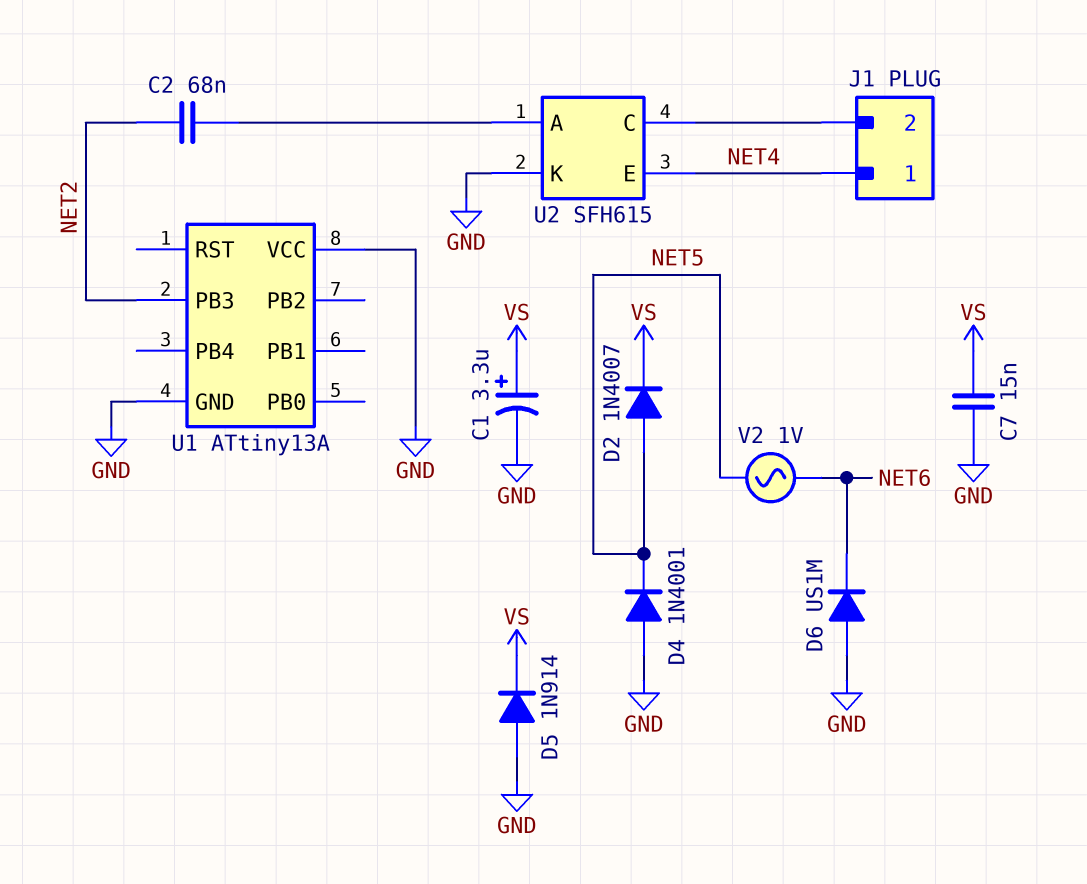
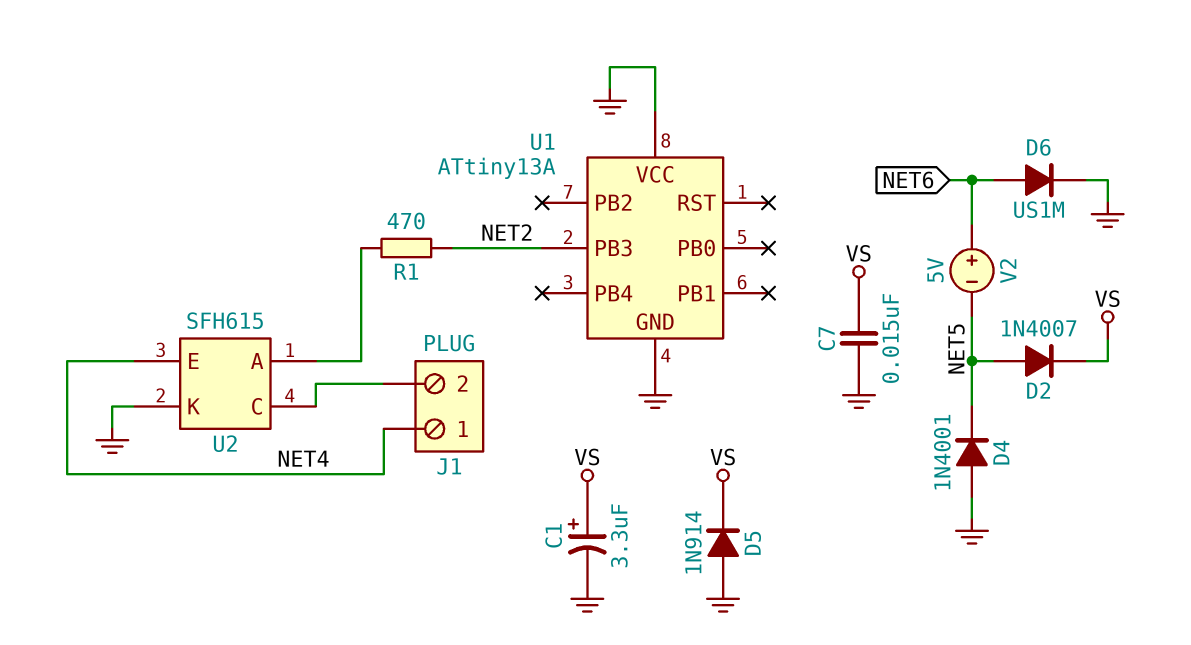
C2: 68nF (NET2, U2/A) -> none
D6: diode US1M (A GND, K NET6) -> diode US1M (A NET6, K GND)
R1: none -> 470 (NET2, U2/A)
V2: AC 1V (NET5, NET6) -> 5V (plus NET6, minus NET5)

